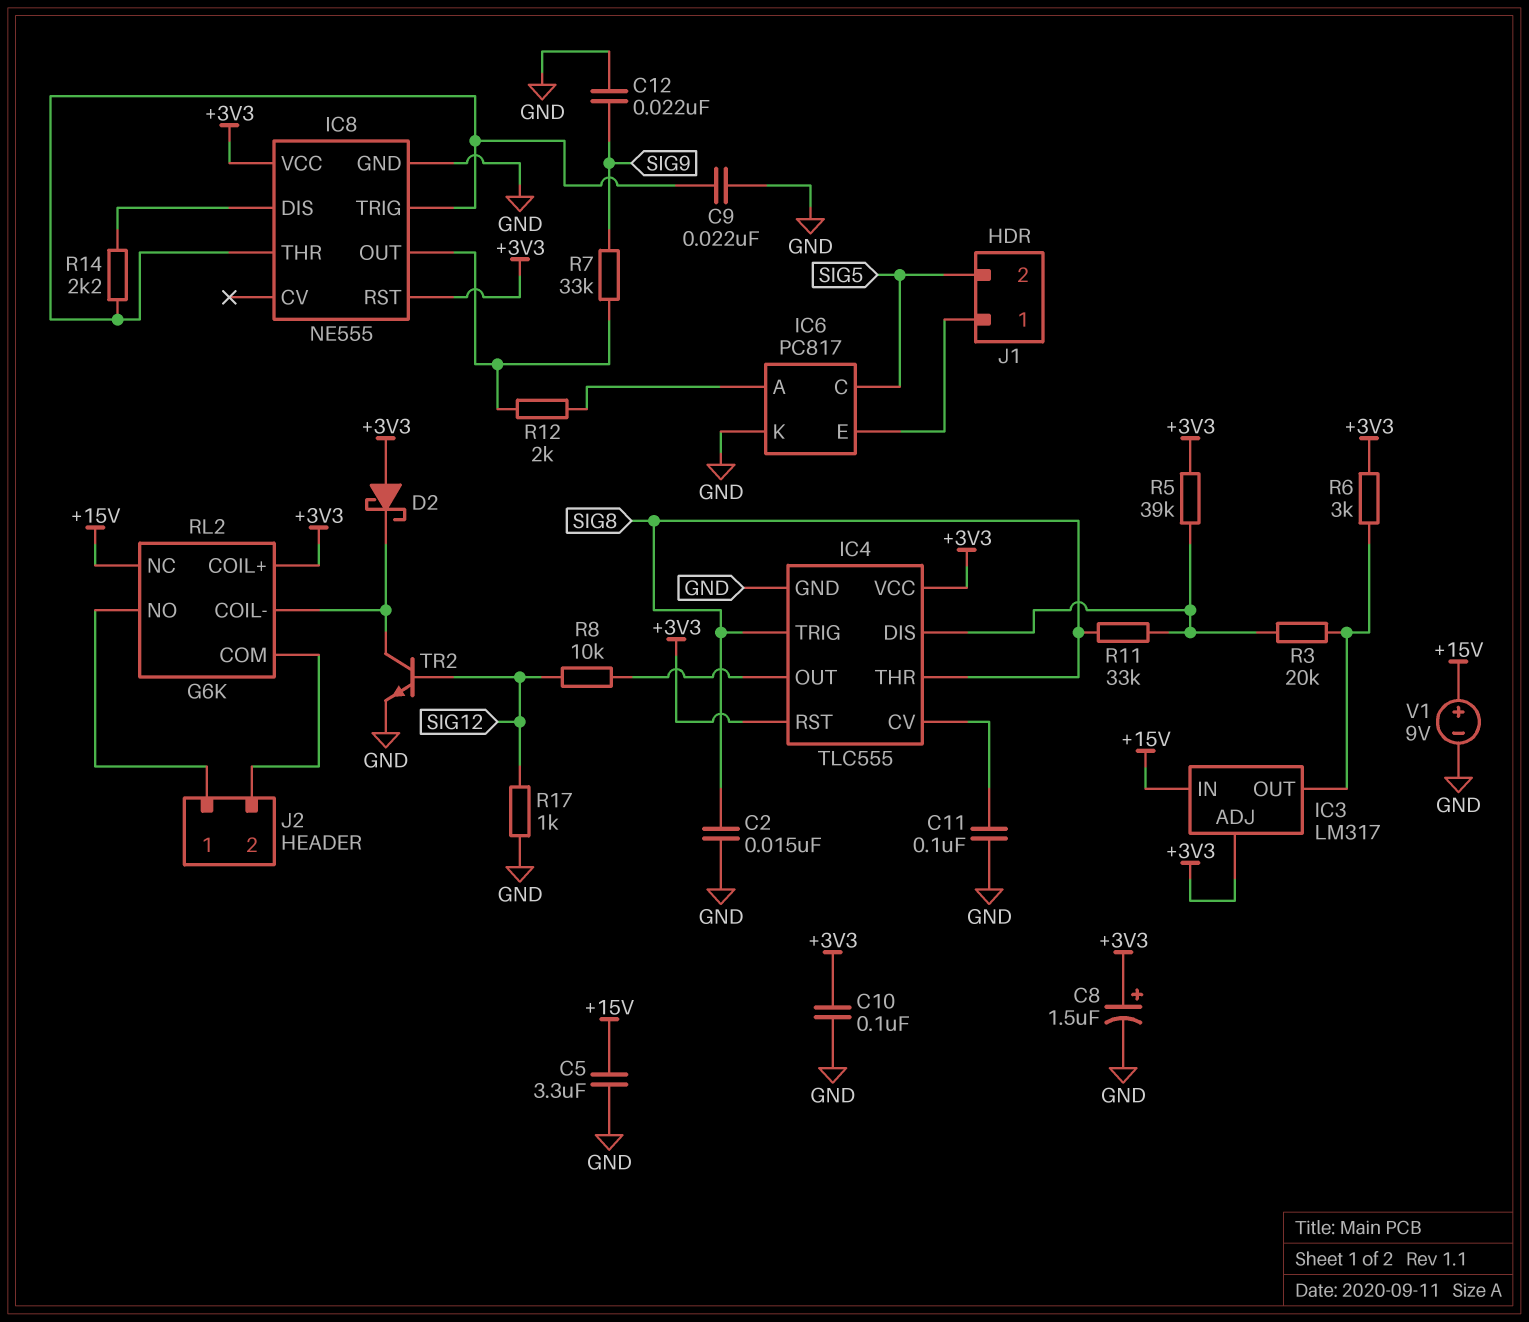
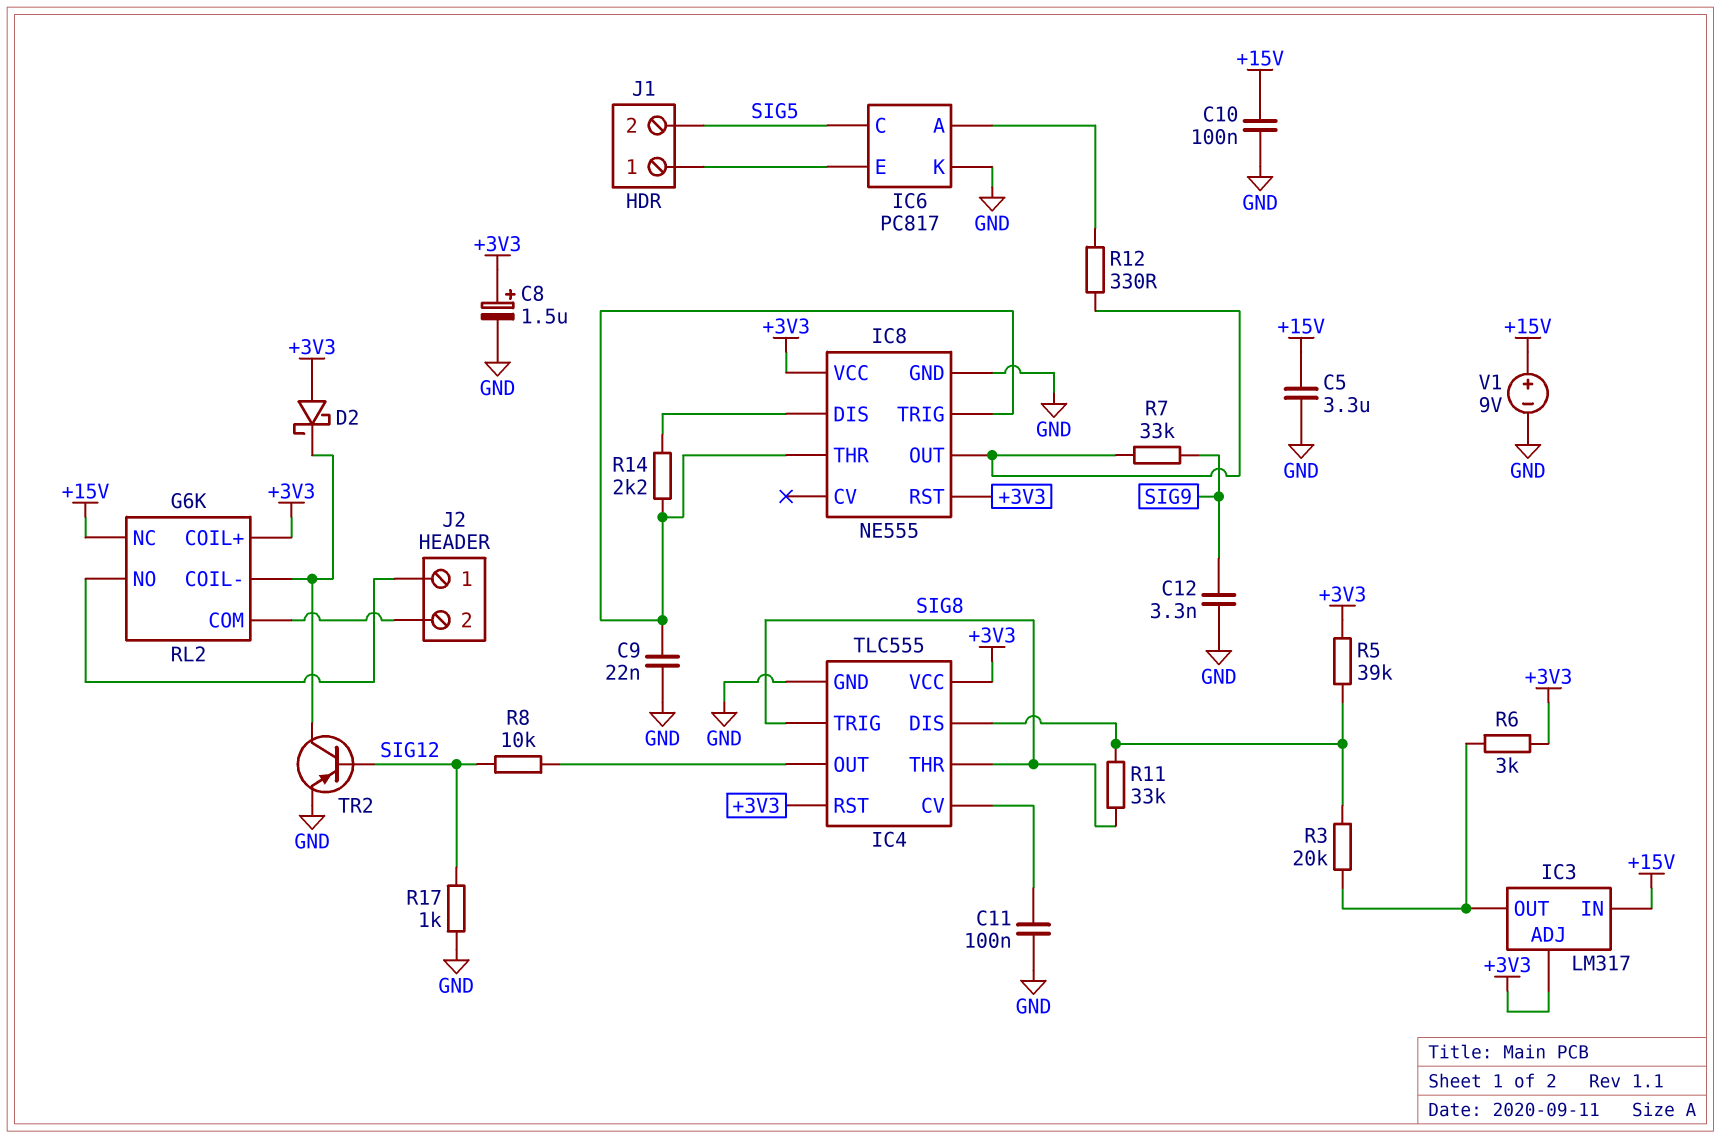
C2: 15nF (GND, SIG8) -> none
C10: 100nF (+3V3, GND) -> 100nF (+15V, GND)
C12: 22nF (GND, SIG9) -> 3.3nF (GND, SIG9)
R12: 2k (IC6/A, IC8/OUT) -> 330 (IC6/A, IC8/OUT)
TR2: NPN (B SIG12, C RL2/COIL-, E GND) -> PNP (B SIG12, C RL2/COIL-, E GND)

